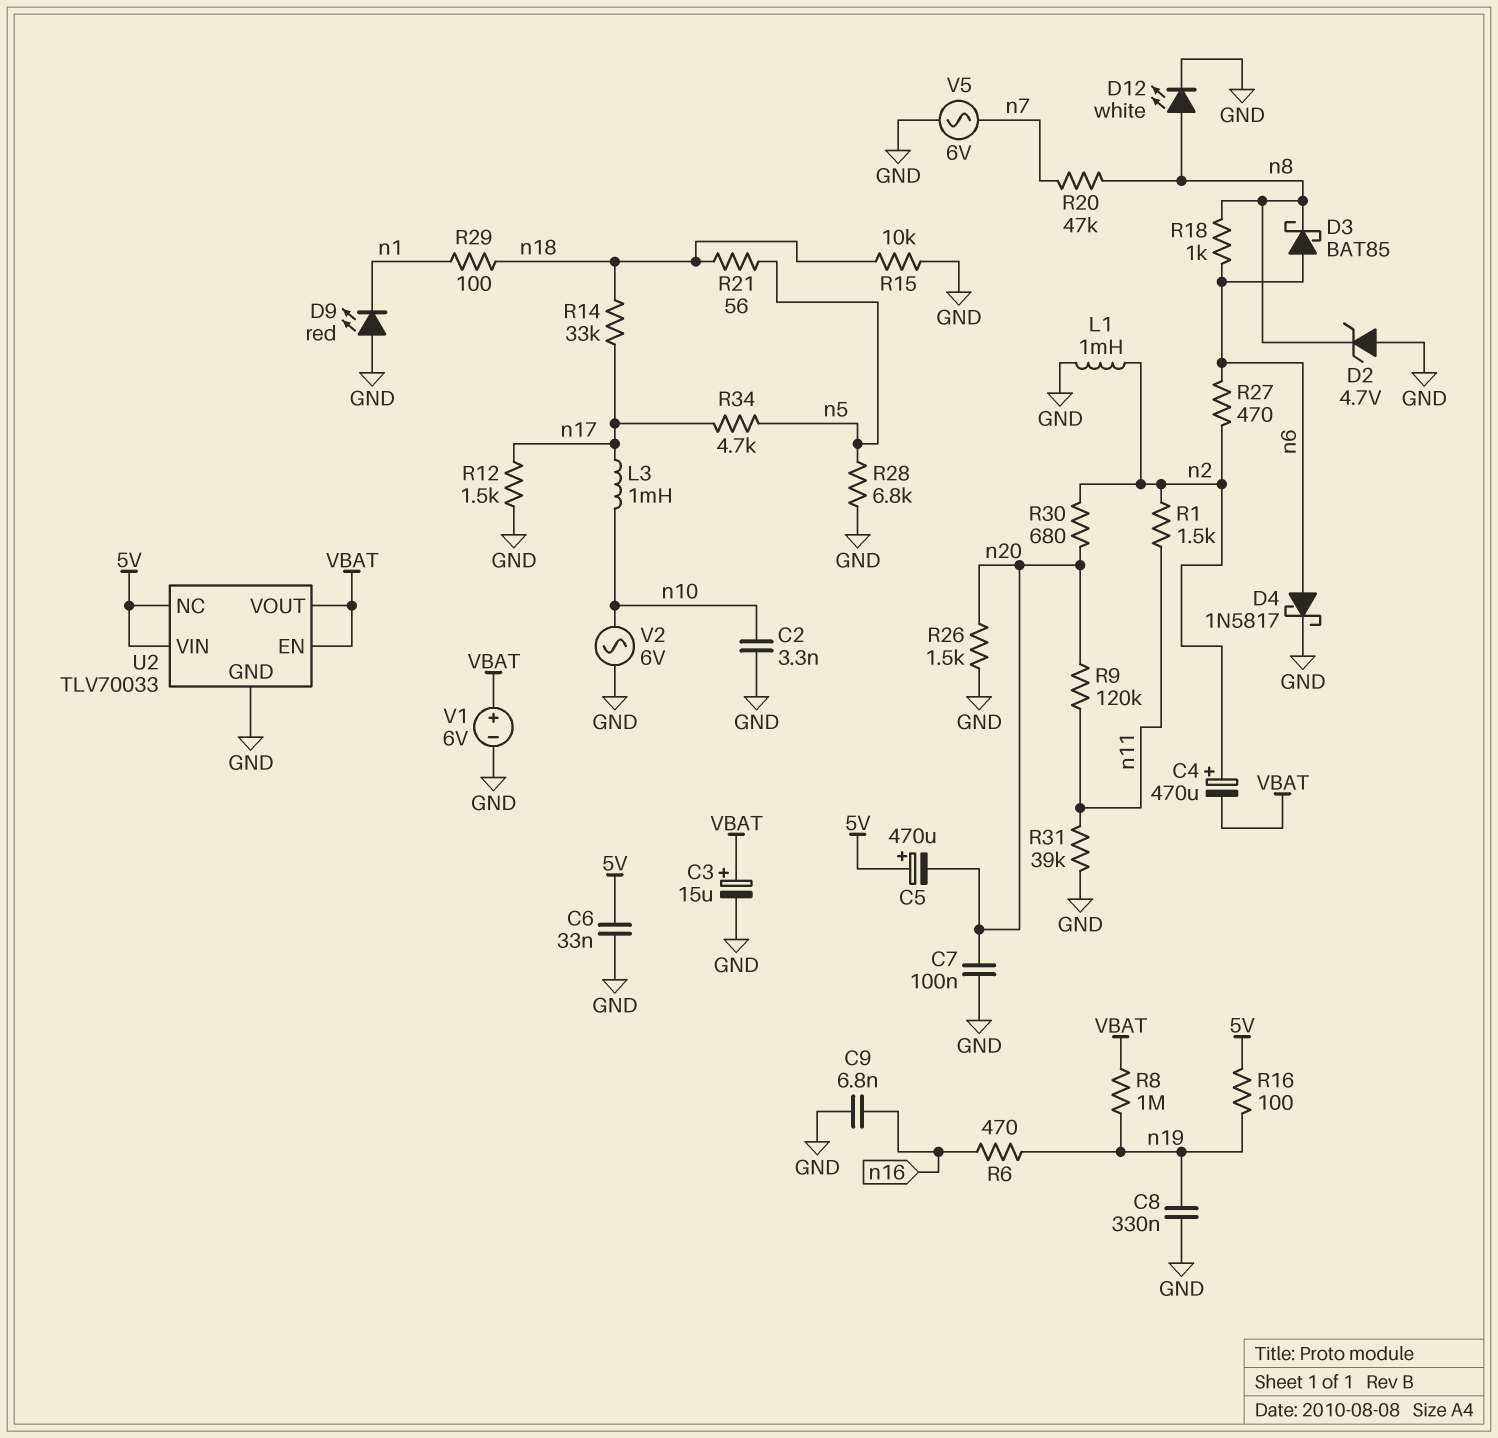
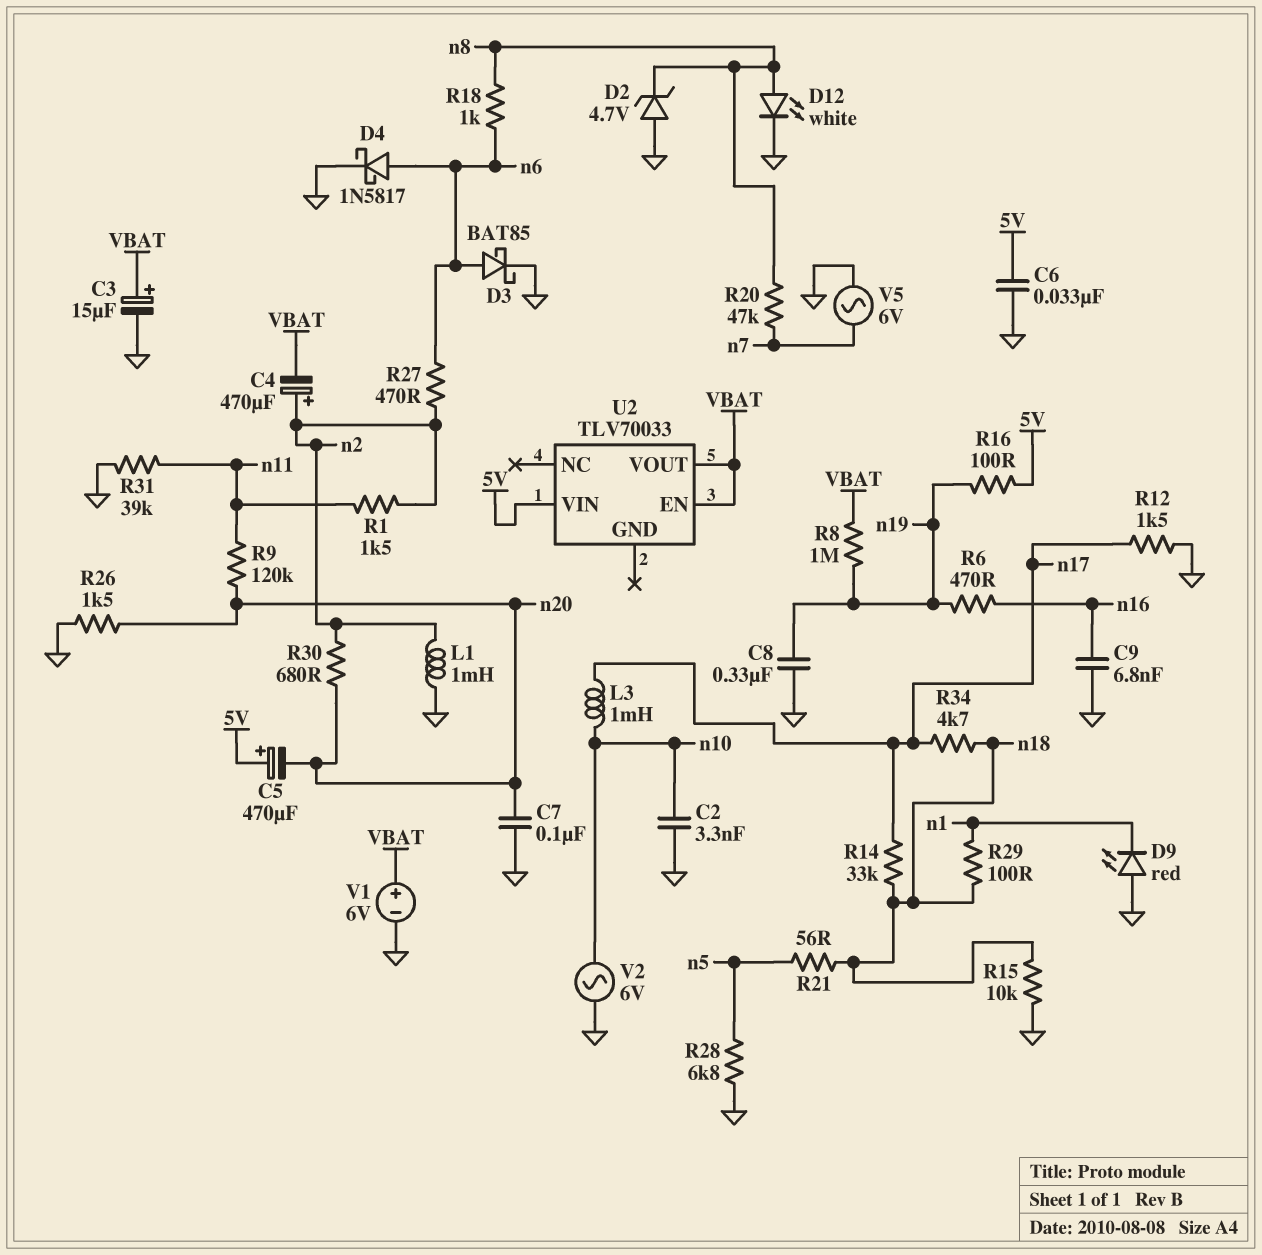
D3: schottky BAT85 (A n6, K n8) -> schottky BAT85 (A n6, K GND)
R34: 4.7k (n5, n17) -> 4.7k (n17, n18)
U2 pin GND: GND -> none
U2 pin NC: 5V -> none

